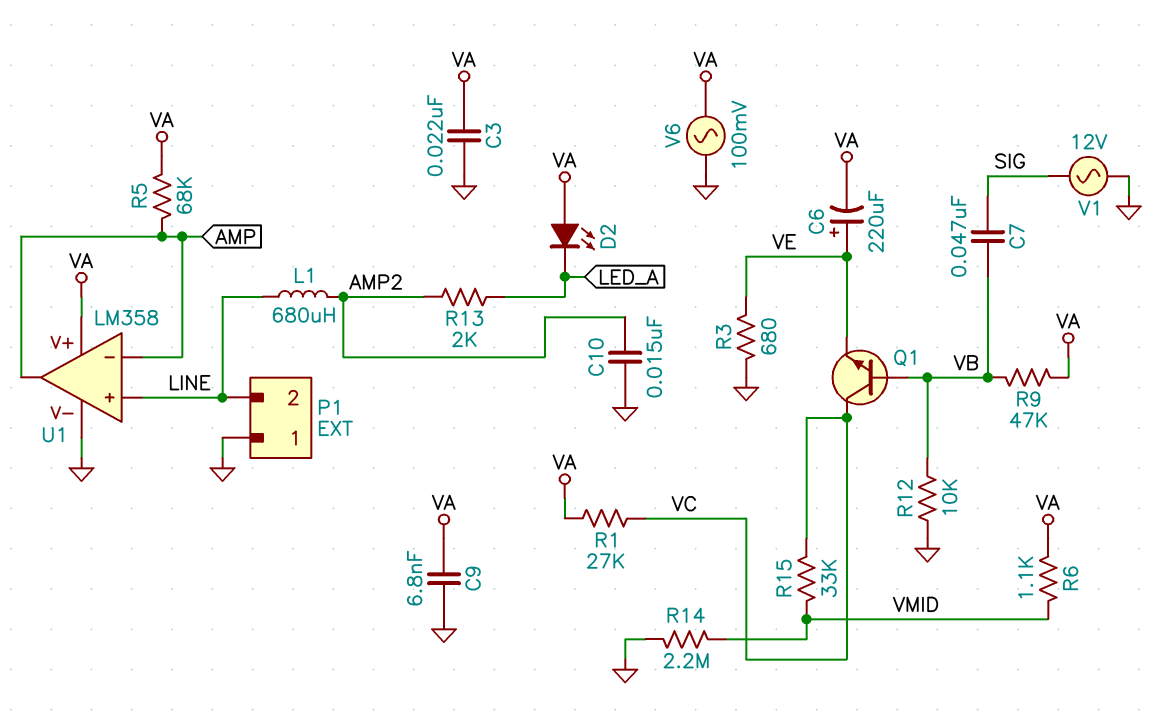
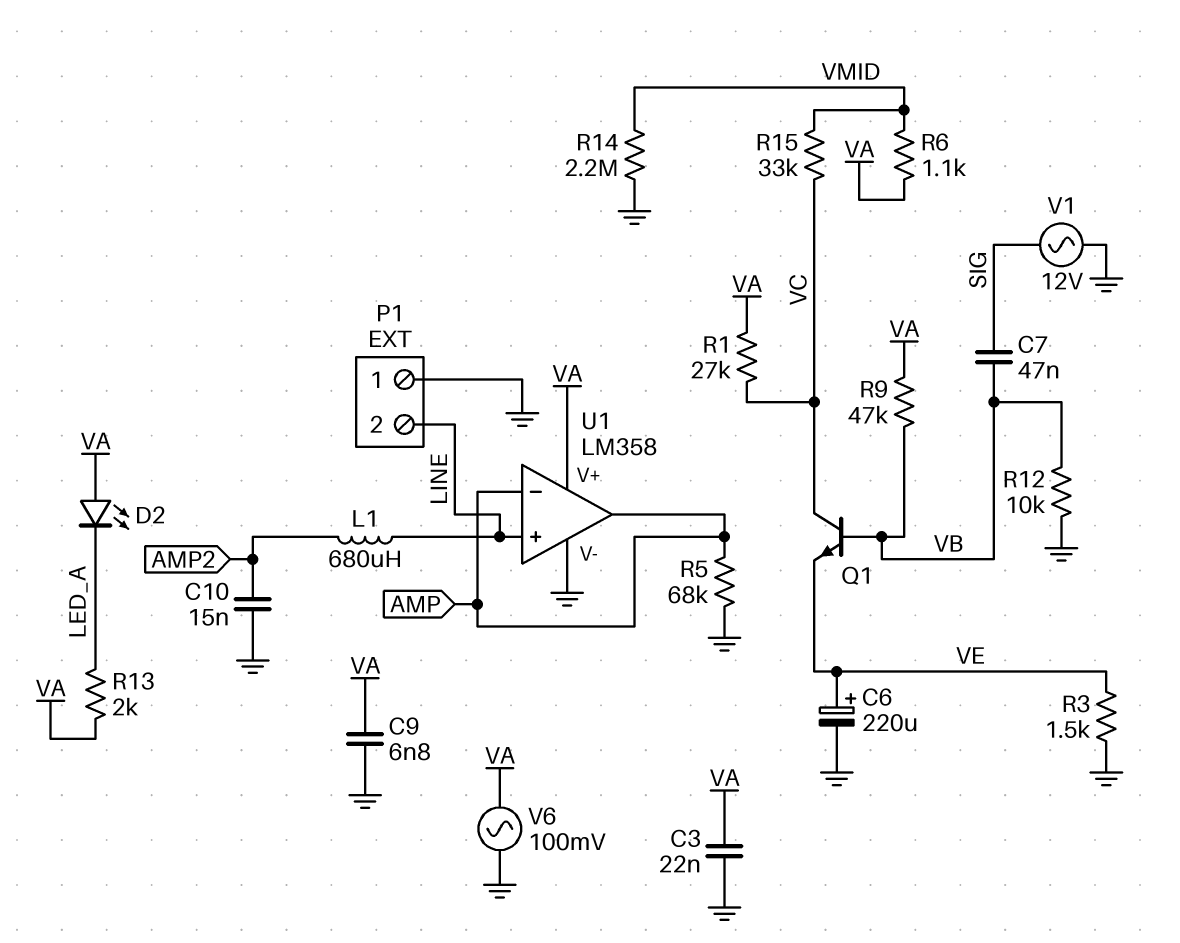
C6: 220uF (plus VE, minus VA) -> 220uF (plus VE, minus GND)
R3: 680 (GND, VE) -> 1.5k (GND, VE)
R5: 68k (AMP, VA) -> 68k (AMP, GND)
R13: 2k (AMP2, LED_A) -> 2k (LED_A, VA)

